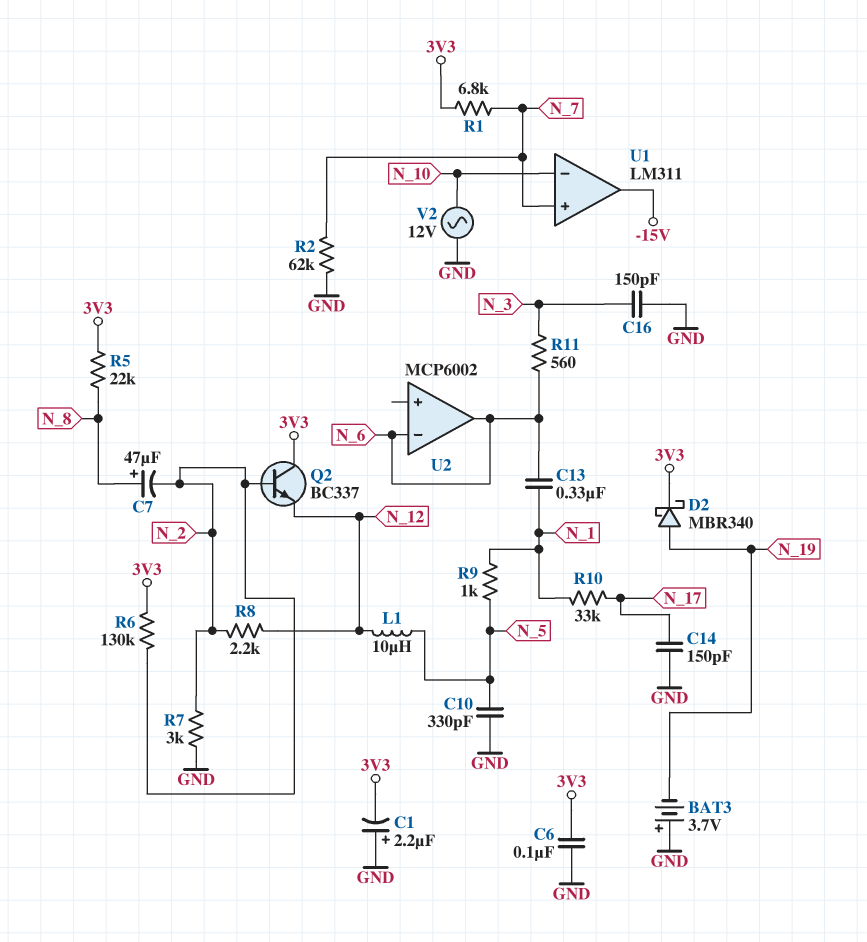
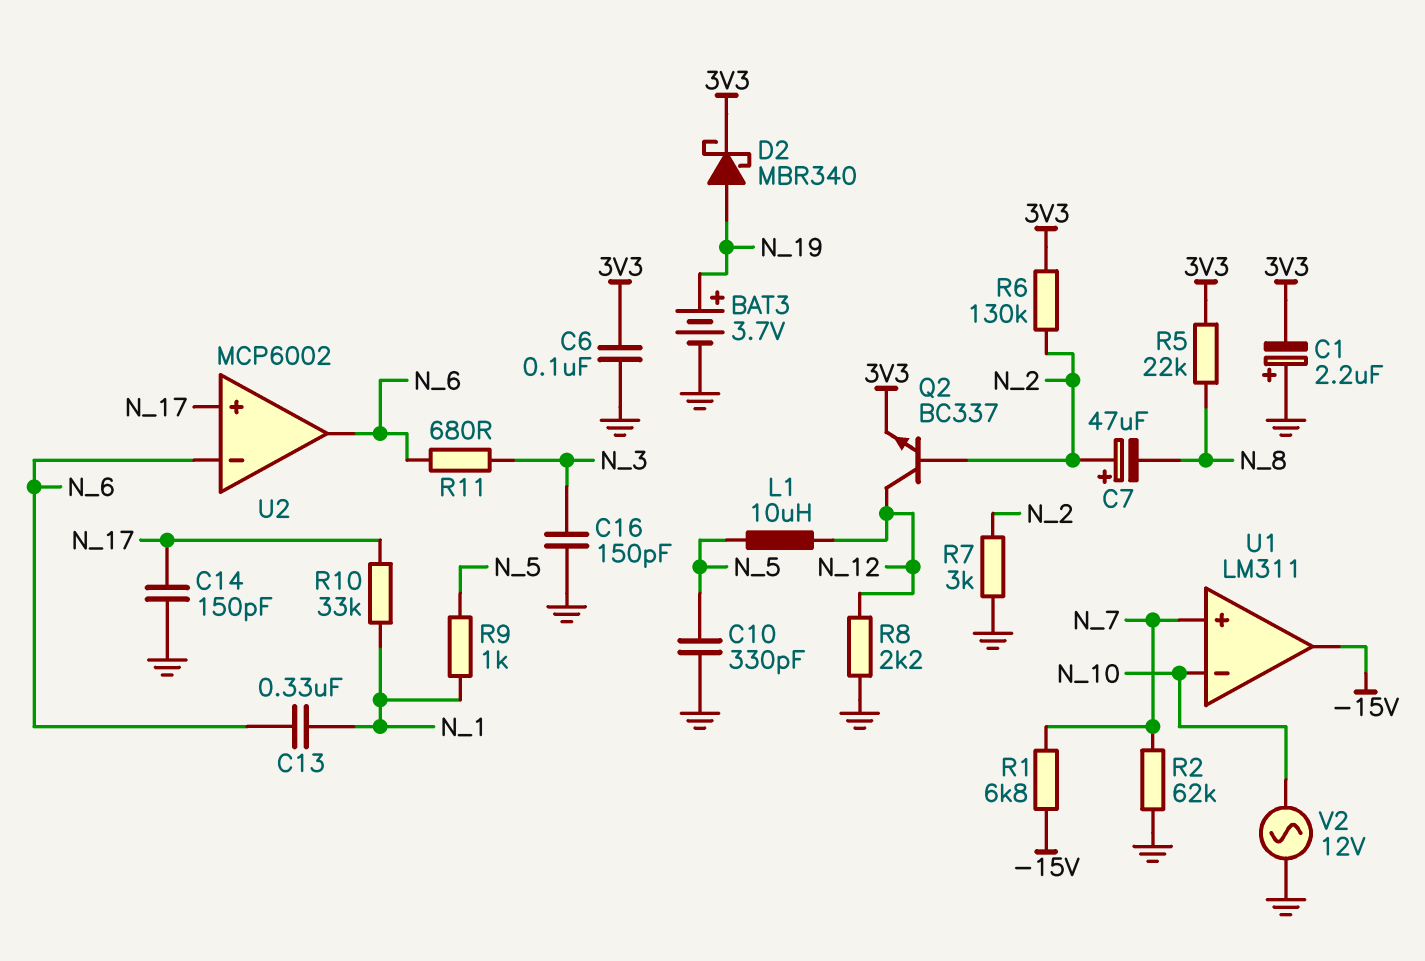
BAT3: 3.7V (plus GND, minus N_19) -> 3.7V (plus N_19, minus GND)
C7: 47uF (plus N_8, minus N_2) -> 47uF (plus N_2, minus N_8)
Q2: NPN BC337 (B N_2, C 3V3, E N_12) -> NPN BC337 (B N_2, C N_12, E 3V3)
R1: 6.8k (3V3, N_7) -> 6.8k (-15V, N_7)
R8: 2.2k (N_2, N_12) -> 2.2k (GND, N_12)
R11: 560 (N_3, N_6) -> 680 (N_3, N_6)
U2 pin in+: none -> N_17

